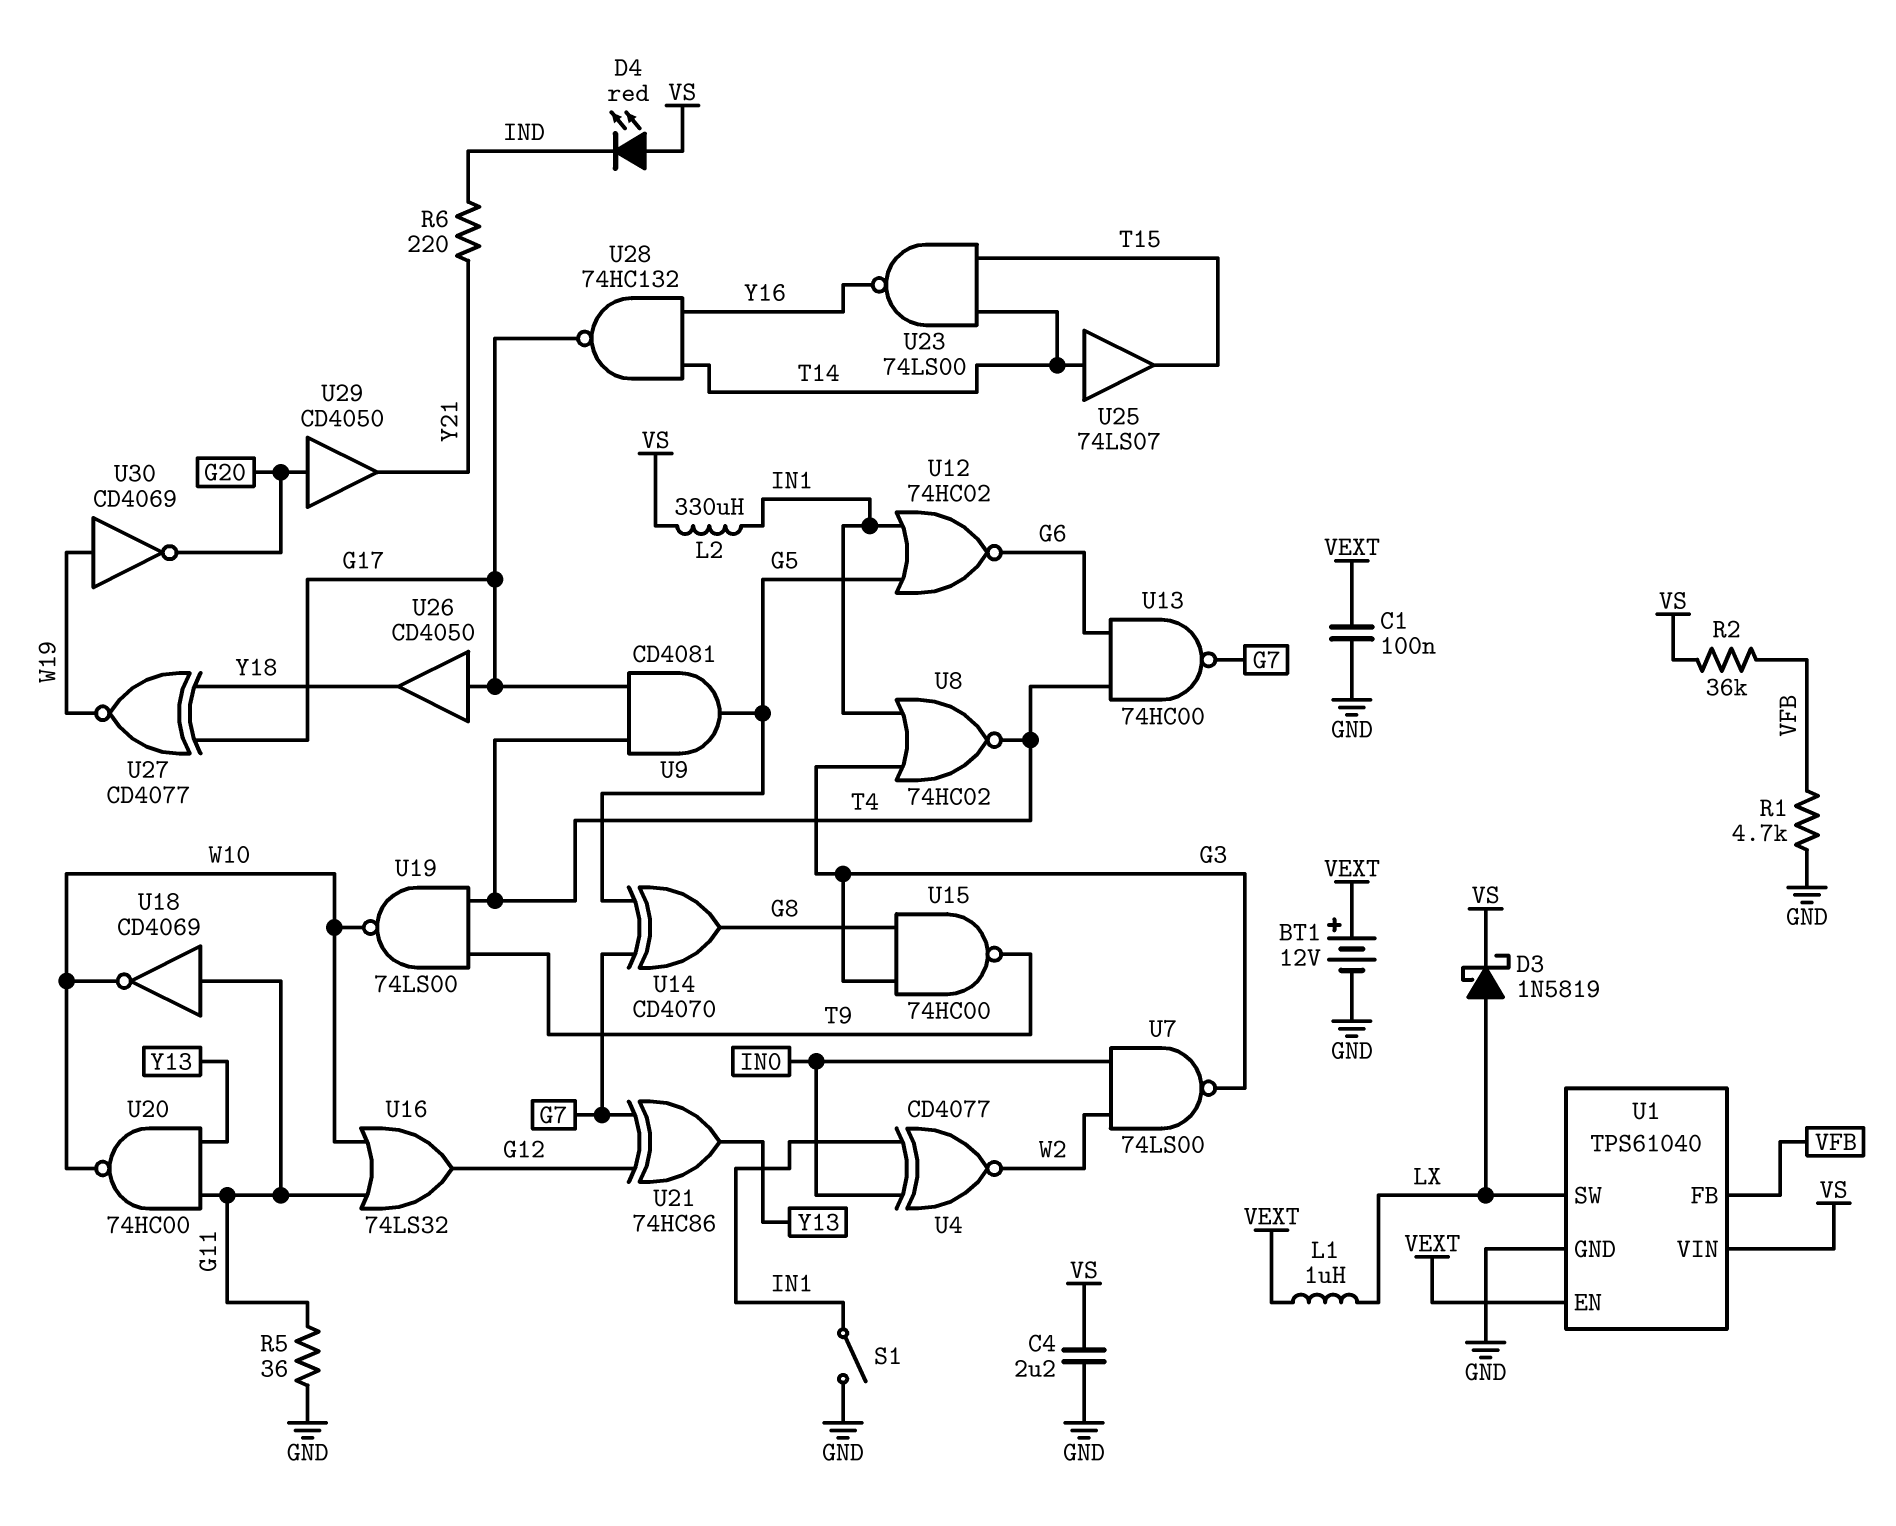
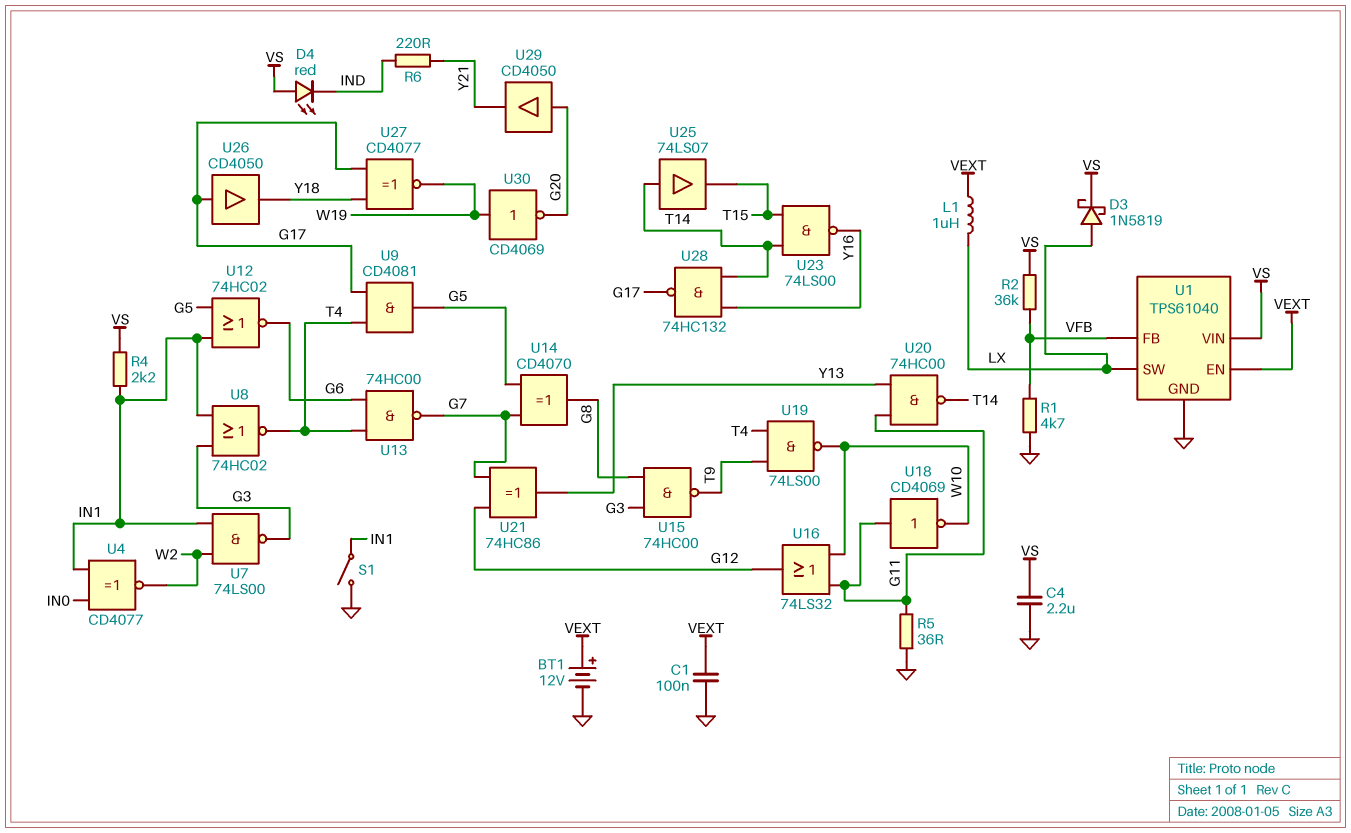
L2: 330uH (IN1, VS) -> none
R4: none -> 2.2k (IN1, VS)
U7: NAND 74LS00 (in IN0, in W2, out G3) -> NAND 74LS00 (in IN1, in W2, out G3)
U20: NAND 74HC00 (in G11, in Y13, out W10) -> NAND 74HC00 (in G11, in Y13, out T14)

